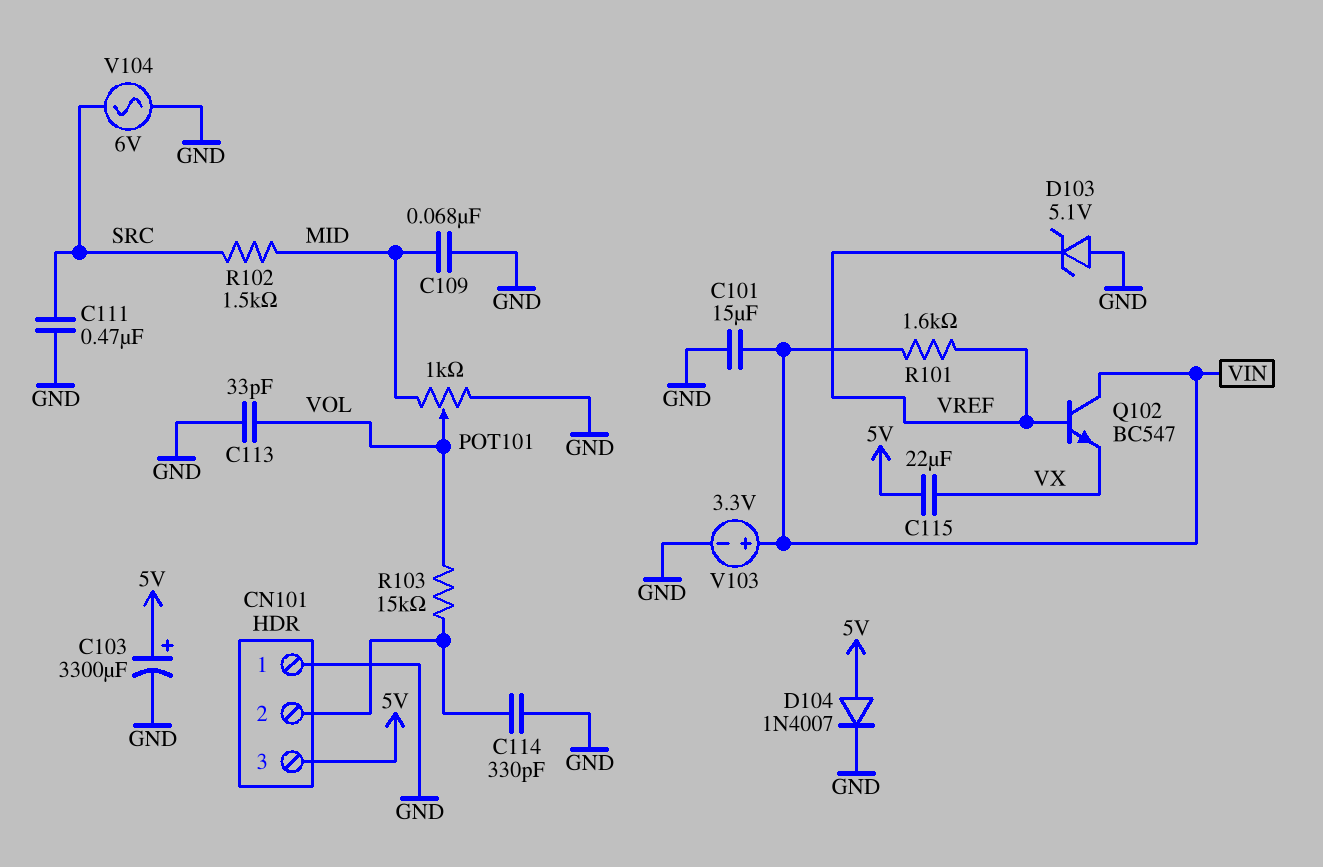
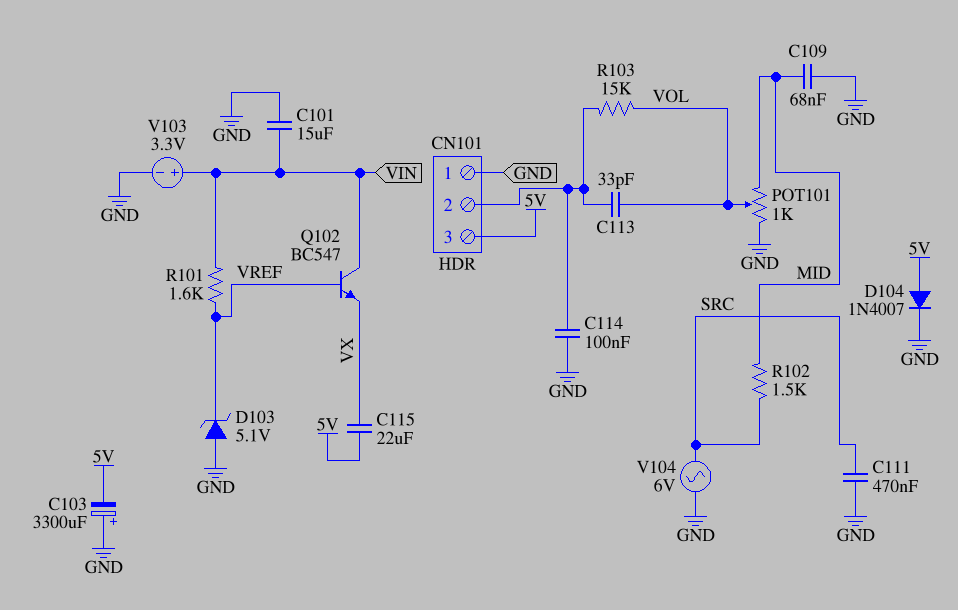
C103: 3300uF (plus 5V, minus GND) -> 3300uF (plus GND, minus 5V)
C113: 33pF (GND, VOL) -> 33pF (CN101/2, VOL)
C114: 330pF (CN101/2, GND) -> 100nF (CN101/2, GND)

